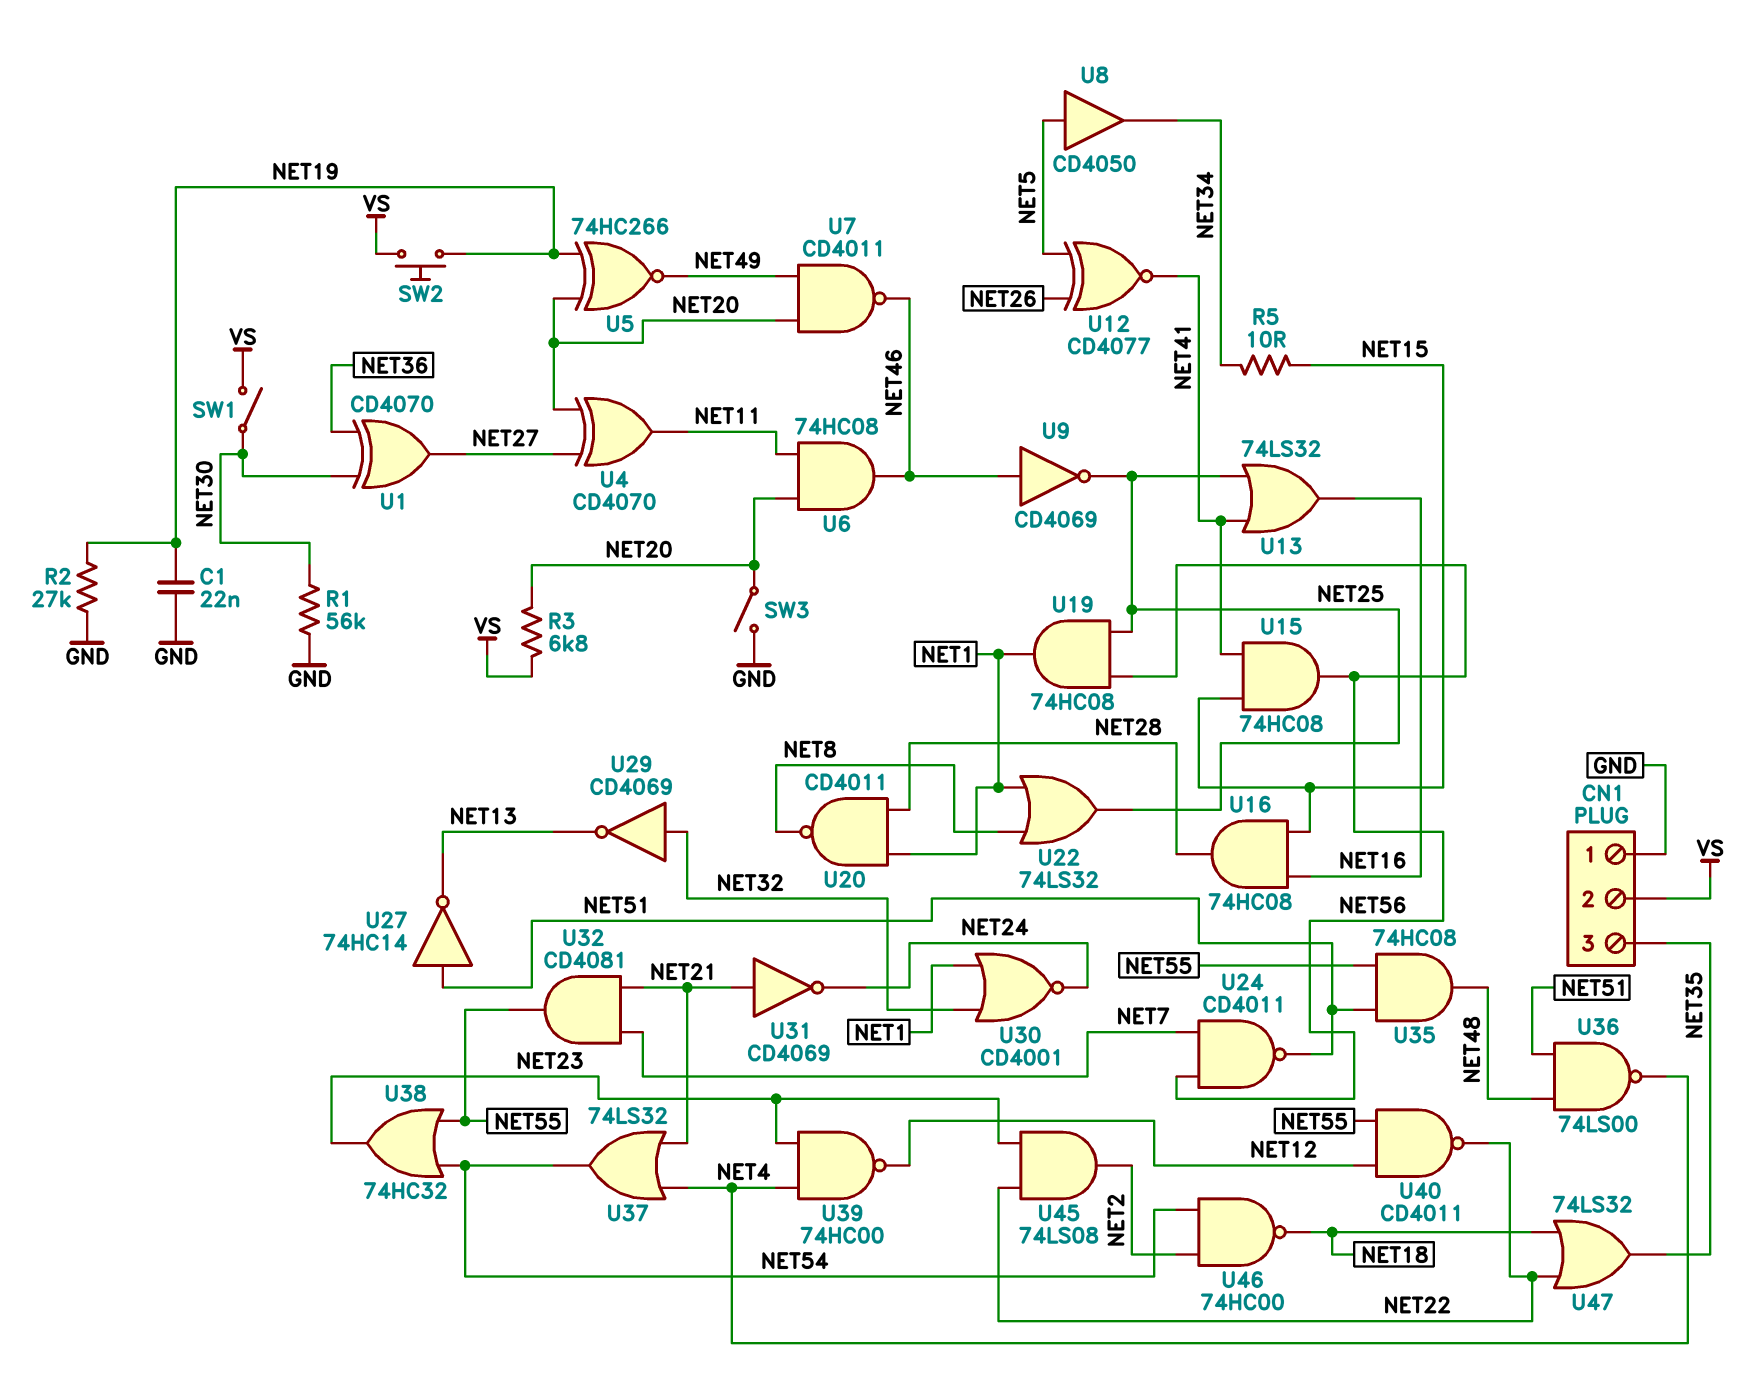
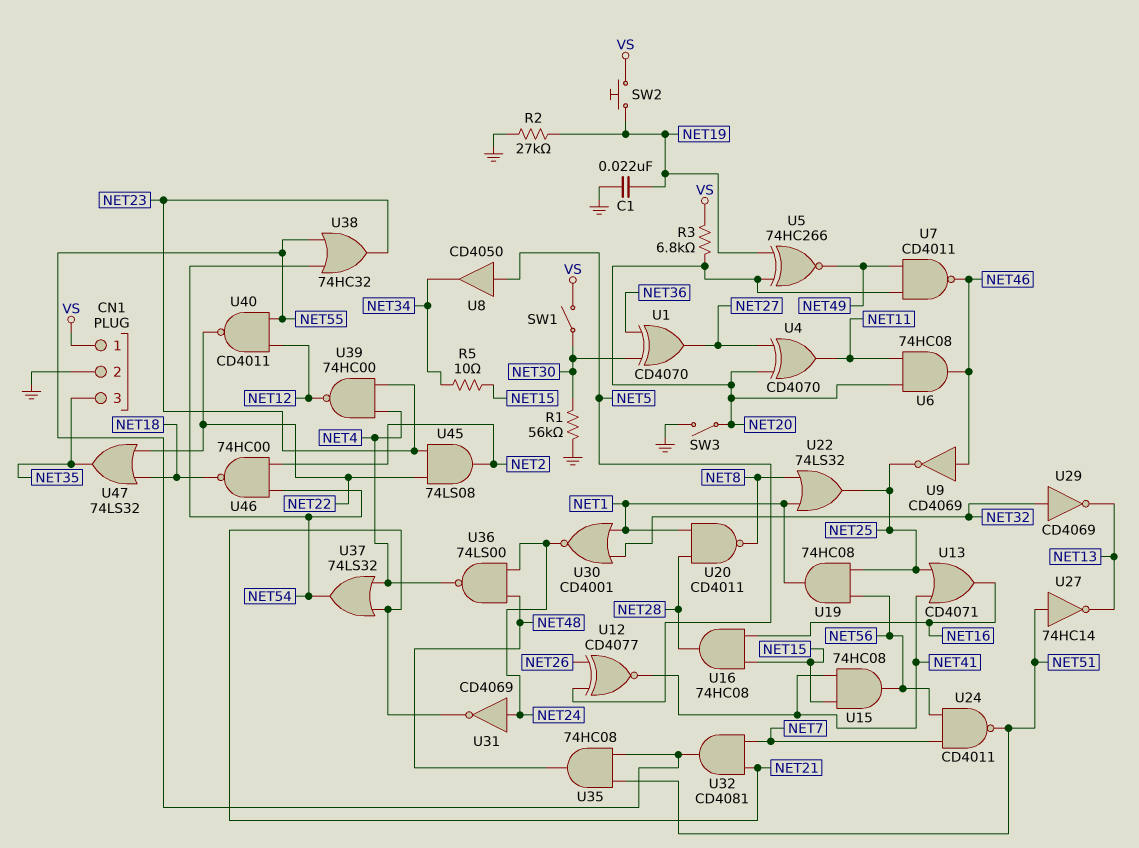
CN1 pin 1: GND -> VS
CN1 pin 2: VS -> GND
U13: OR 74LS32 (in NET25, in NET41, out NET16) -> OR CD4071 (in NET25, in NET41, out NET16)
U31: NOT CD4069 (in NET21, out NET24) -> NOT CD4069 (in NET24, out NET21)
U36: NAND 74LS00 (in NET48, in NET51, out NET4) -> NAND 74LS00 (in NET24, in NET48, out NET4)

